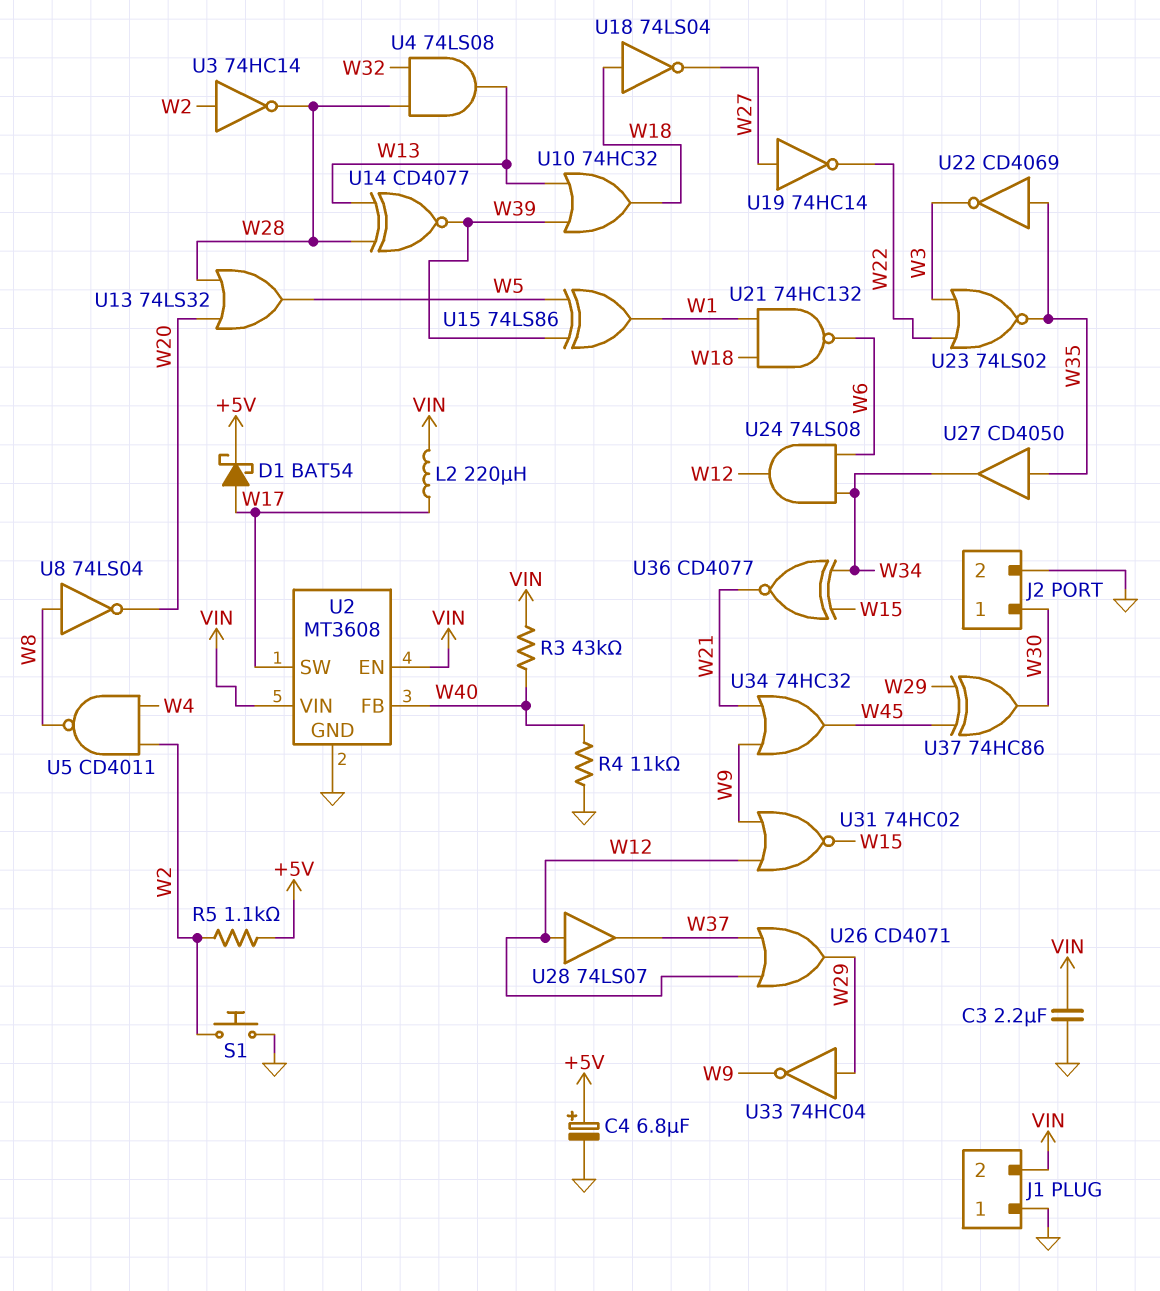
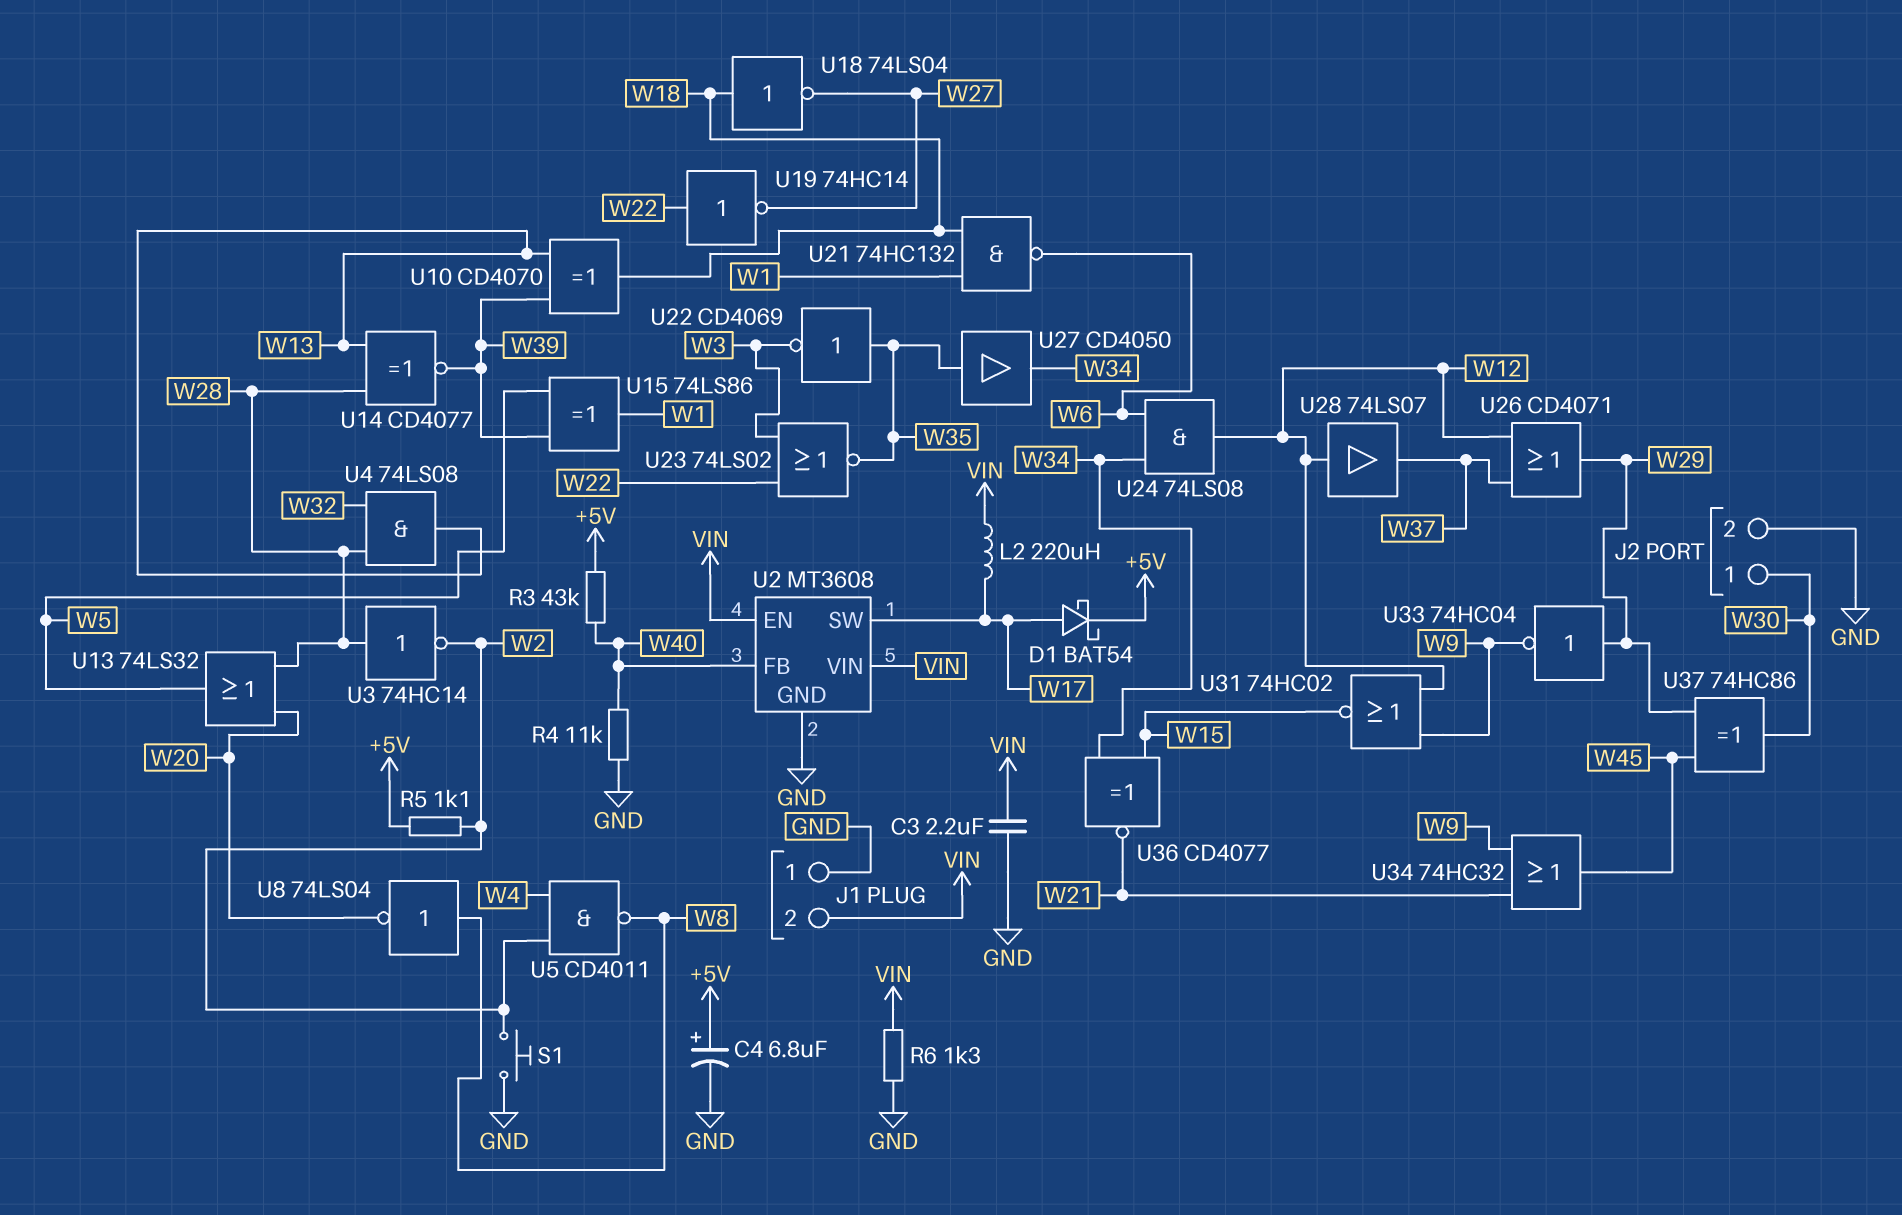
R3: 43k (VIN, W40) -> 43k (+5V, W40)
R6: none -> 1.3k (GND, VIN)
U3: NOT 74HC14 (in W2, out W28) -> NOT 74HC14 (in W28, out W2)
U10: OR 74HC32 (in W13, in W39, out W18) -> XOR CD4070 (in W13, in W39, out W18)
U19: NOT 74HC14 (in W27, out W22) -> NOT 74HC14 (in W22, out W27)

